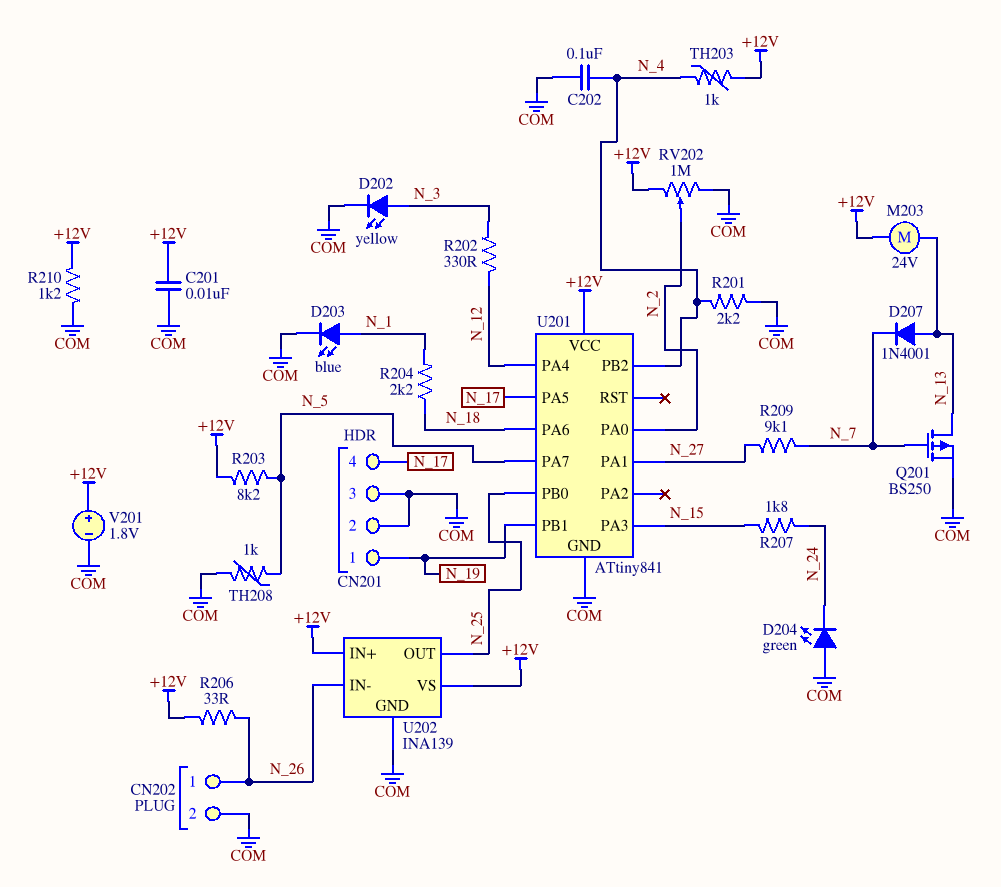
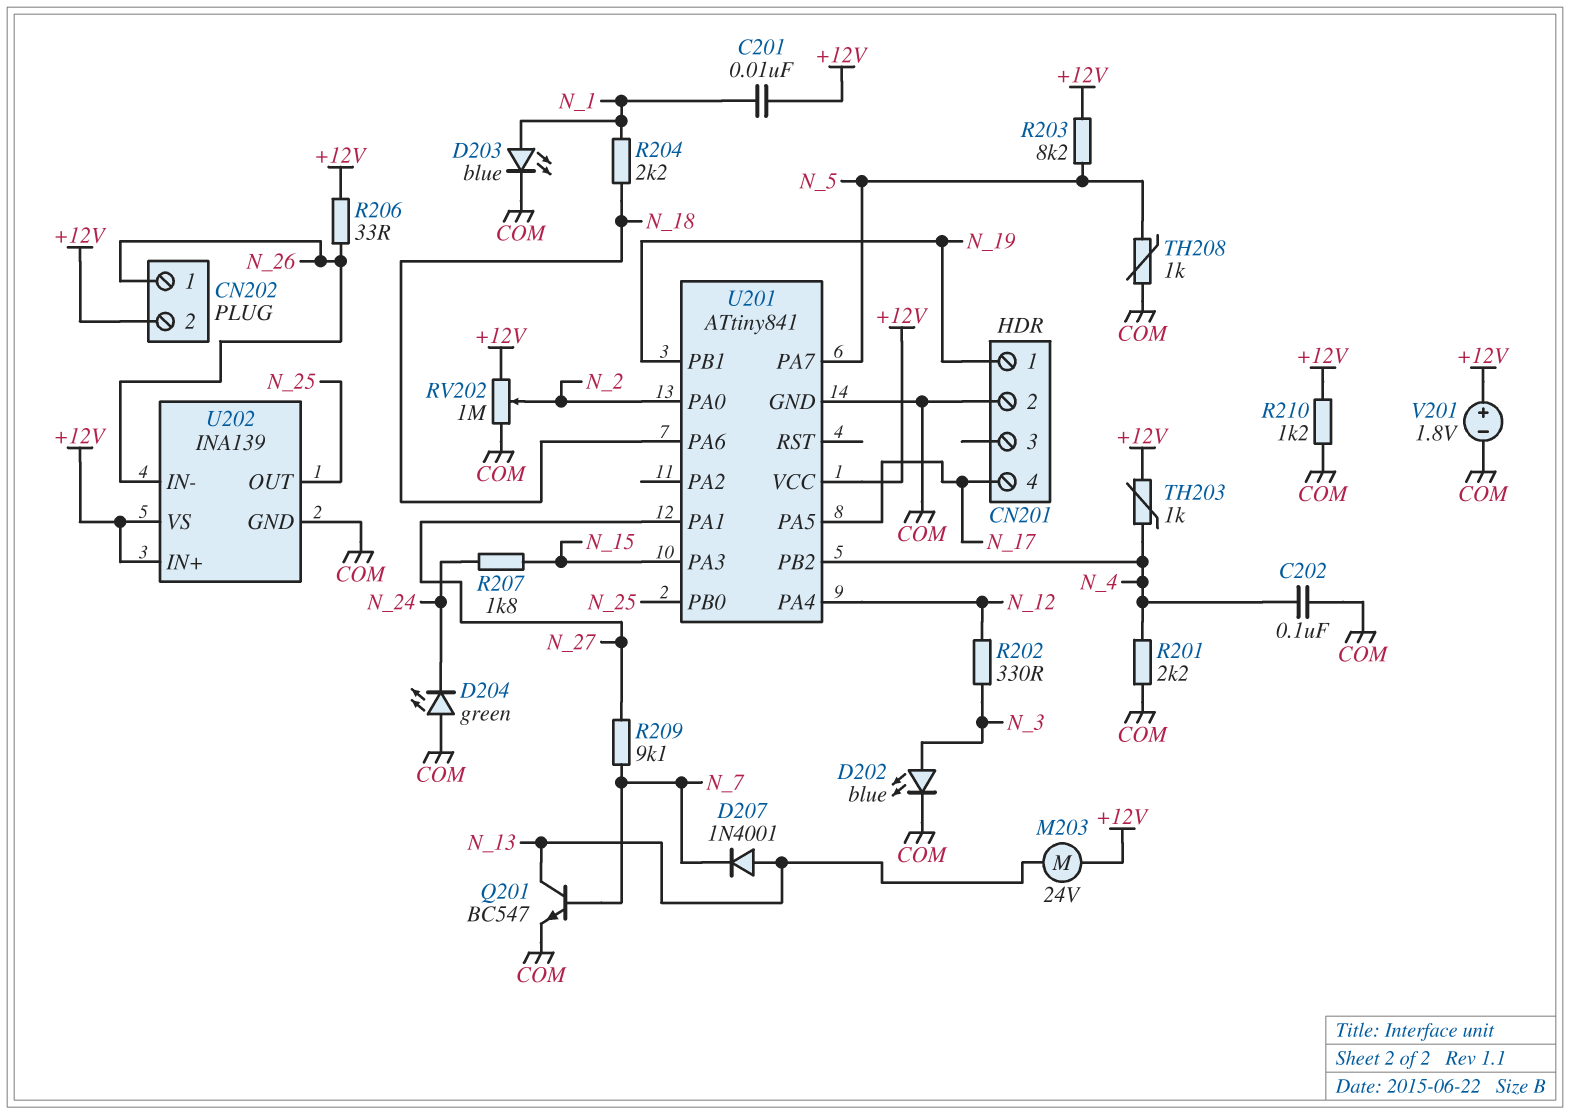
C201: 10nF (+12V, COM) -> 10nF (+12V, N_1)
CN201 pin 3: COM -> none
CN202 pin 2: COM -> +12V
D202: LED yellow (A N_3, K COM) -> LED blue (A N_3, K COM)
Q201: PMOS BS250 (G N_7, D N_13, S COM) -> NPN BC547 (B N_7, C N_13, E COM)

